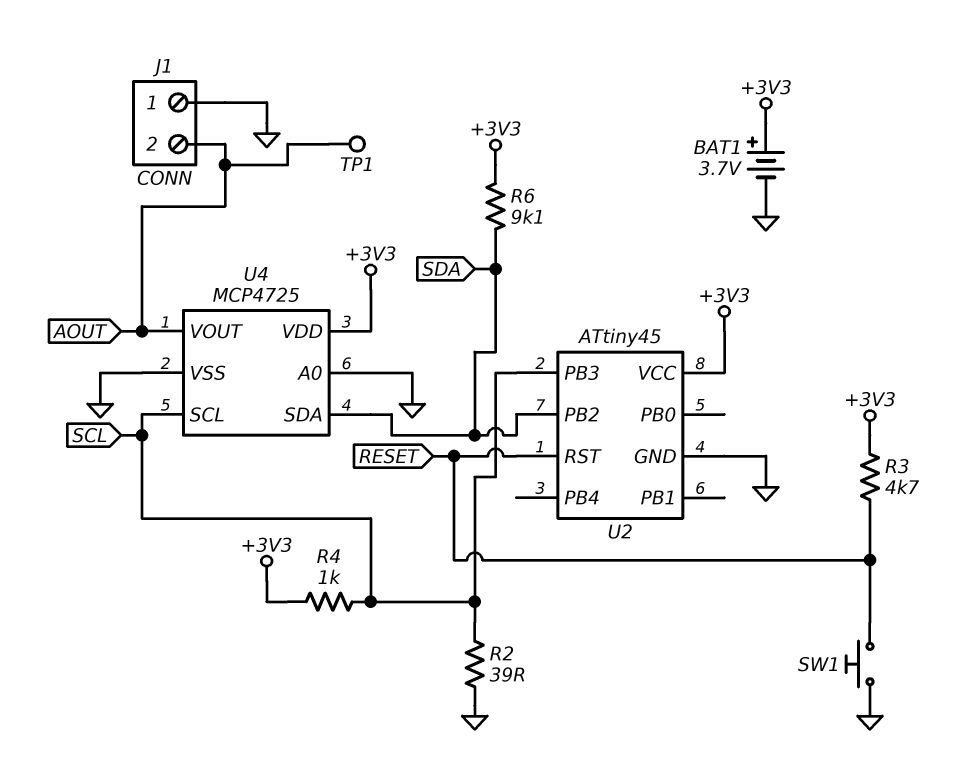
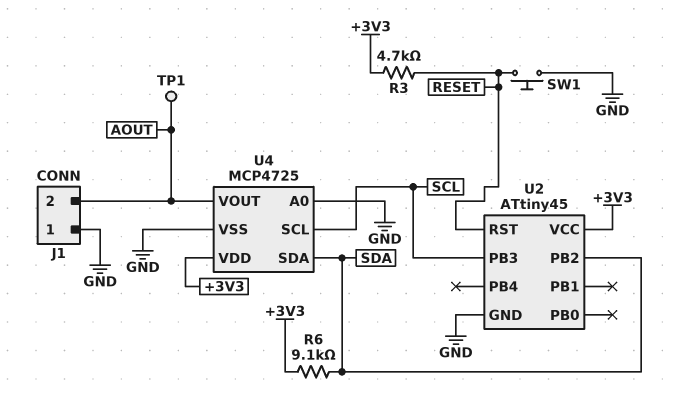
BAT1: 3.7V (plus +3V3, minus GND) -> none
R2: 39 (GND, SCL) -> none
R4: 1k (+3V3, SCL) -> none

